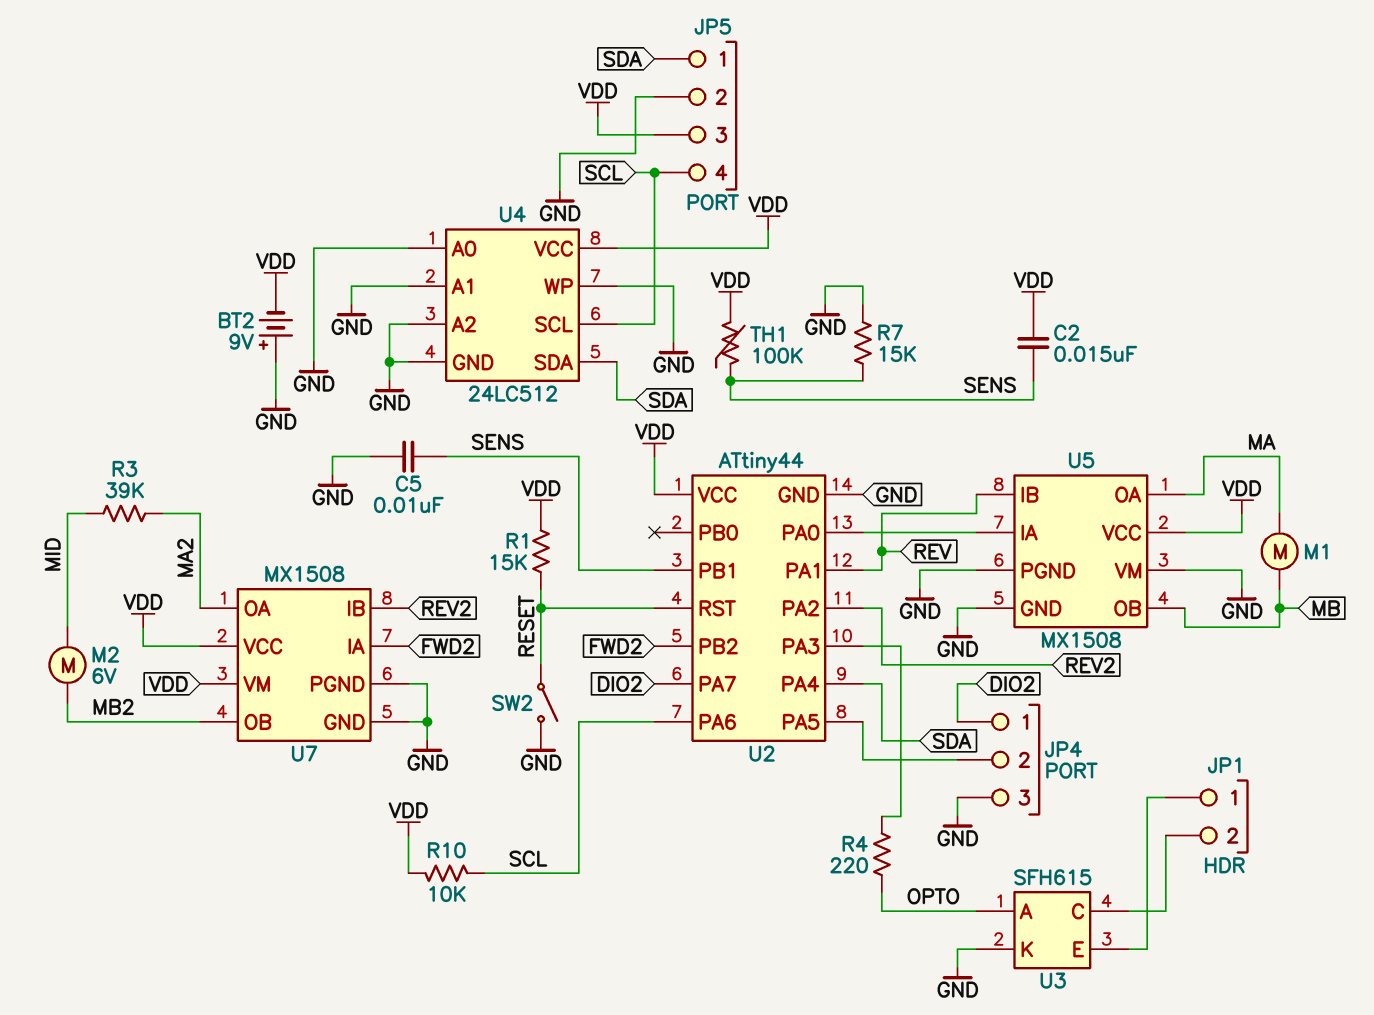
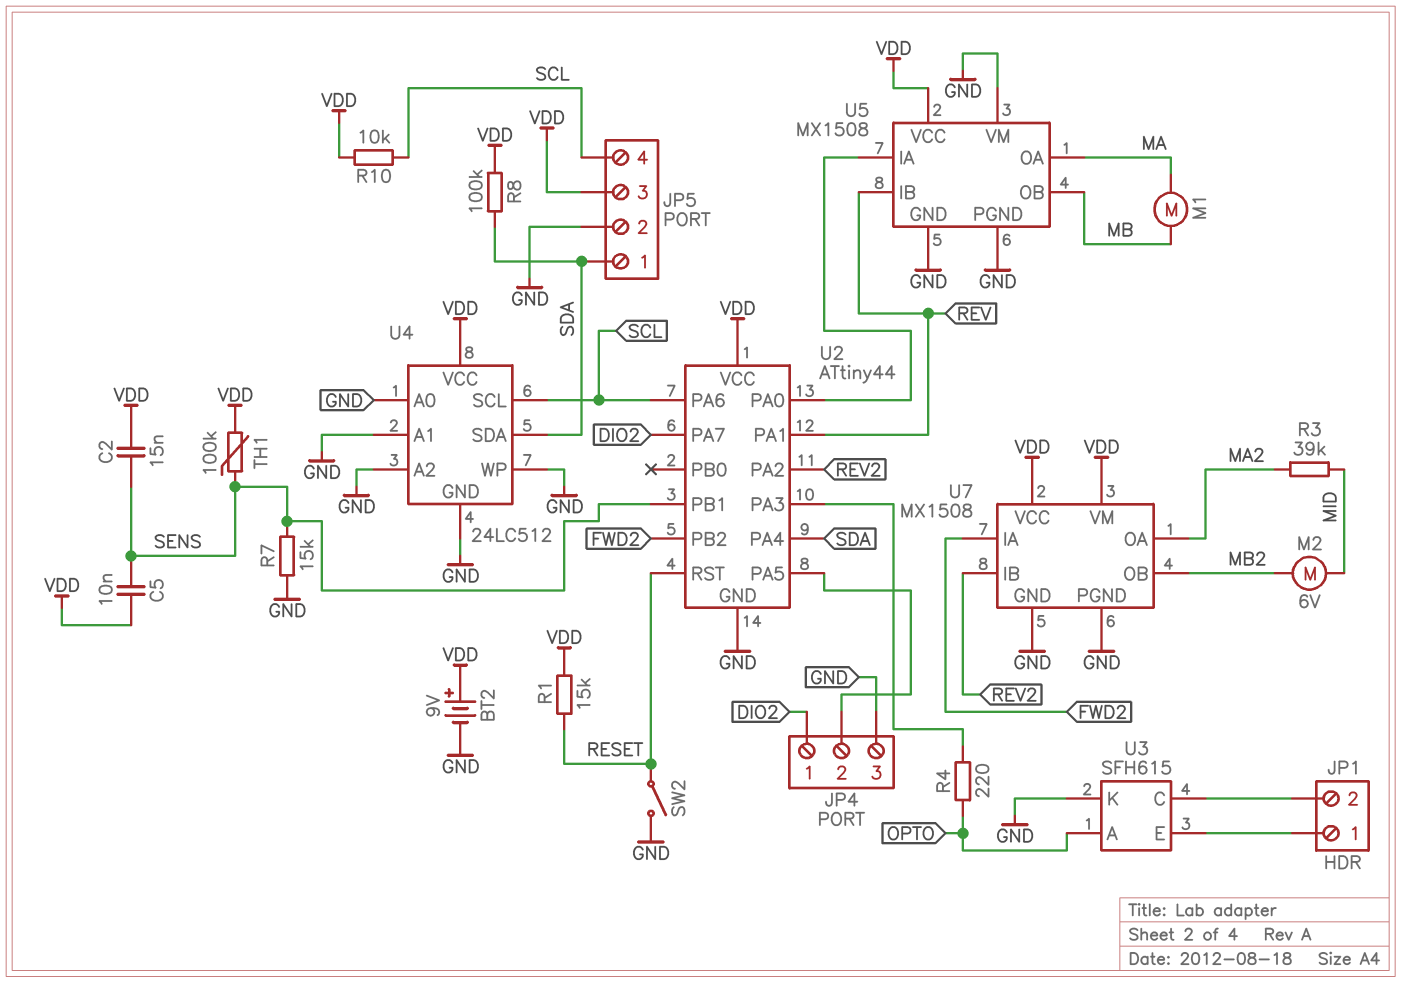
BT2: 9V (plus GND, minus VDD) -> 9V (plus VDD, minus GND)
C5: 10nF (GND, SENS) -> 10nF (SENS, VDD)
R8: none -> 100k (SDA, VDD)

